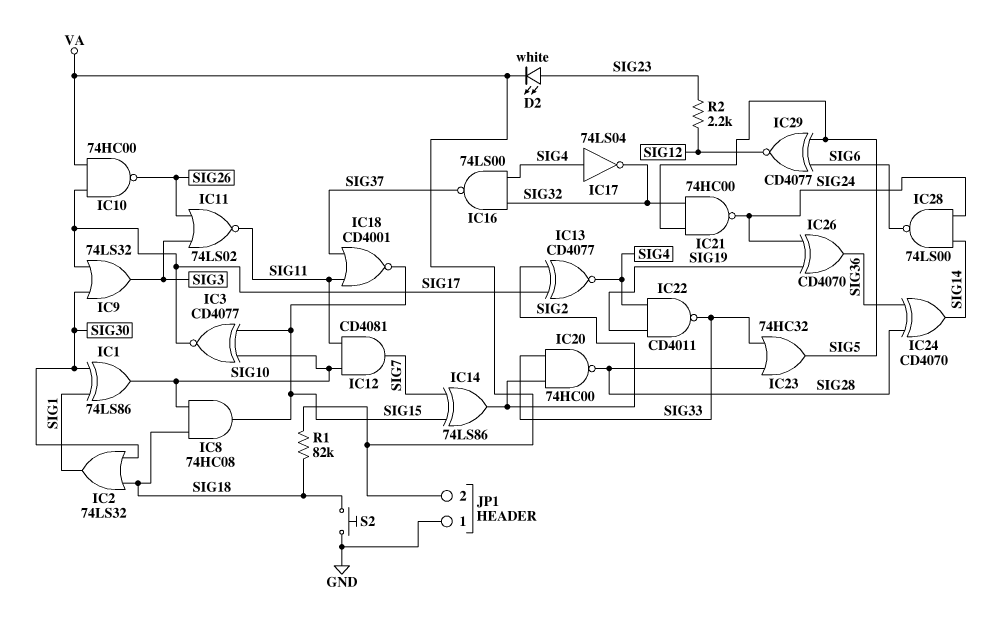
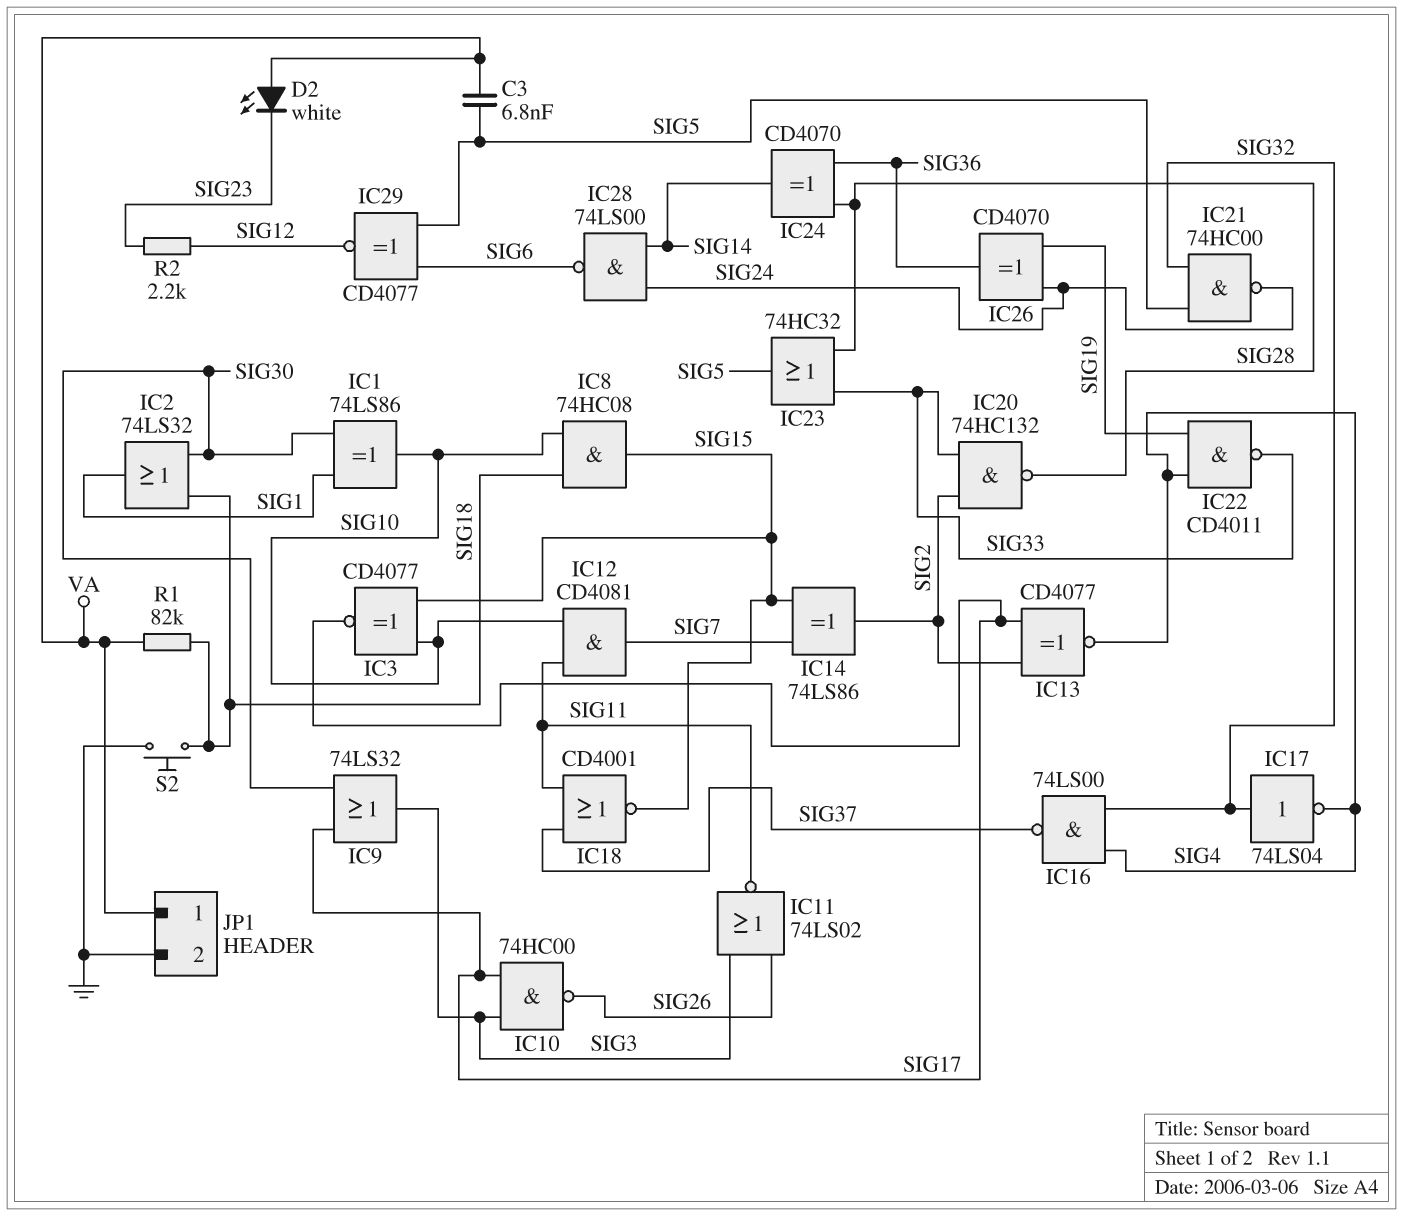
C3: none -> 6.8nF (SIG5, VA)
D2: LED white (A SIG23, K VA) -> LED white (A VA, K SIG23)
IC10: NAND 74HC00 (in SIG17, in VA, out SIG26) -> NAND 74HC00 (in SIG3, in SIG17, out SIG26)
IC17: NOT 74LS04 (in SIG4, out SIG32) -> NOT 74LS04 (in SIG32, out SIG4)
IC20: NAND 74HC00 (in SIG2, in SIG33, out SIG28) -> NAND 74HC132 (in SIG2, in SIG33, out SIG28)
JP1 pin 1: GND -> VA
JP1 pin 2: VA -> GND

